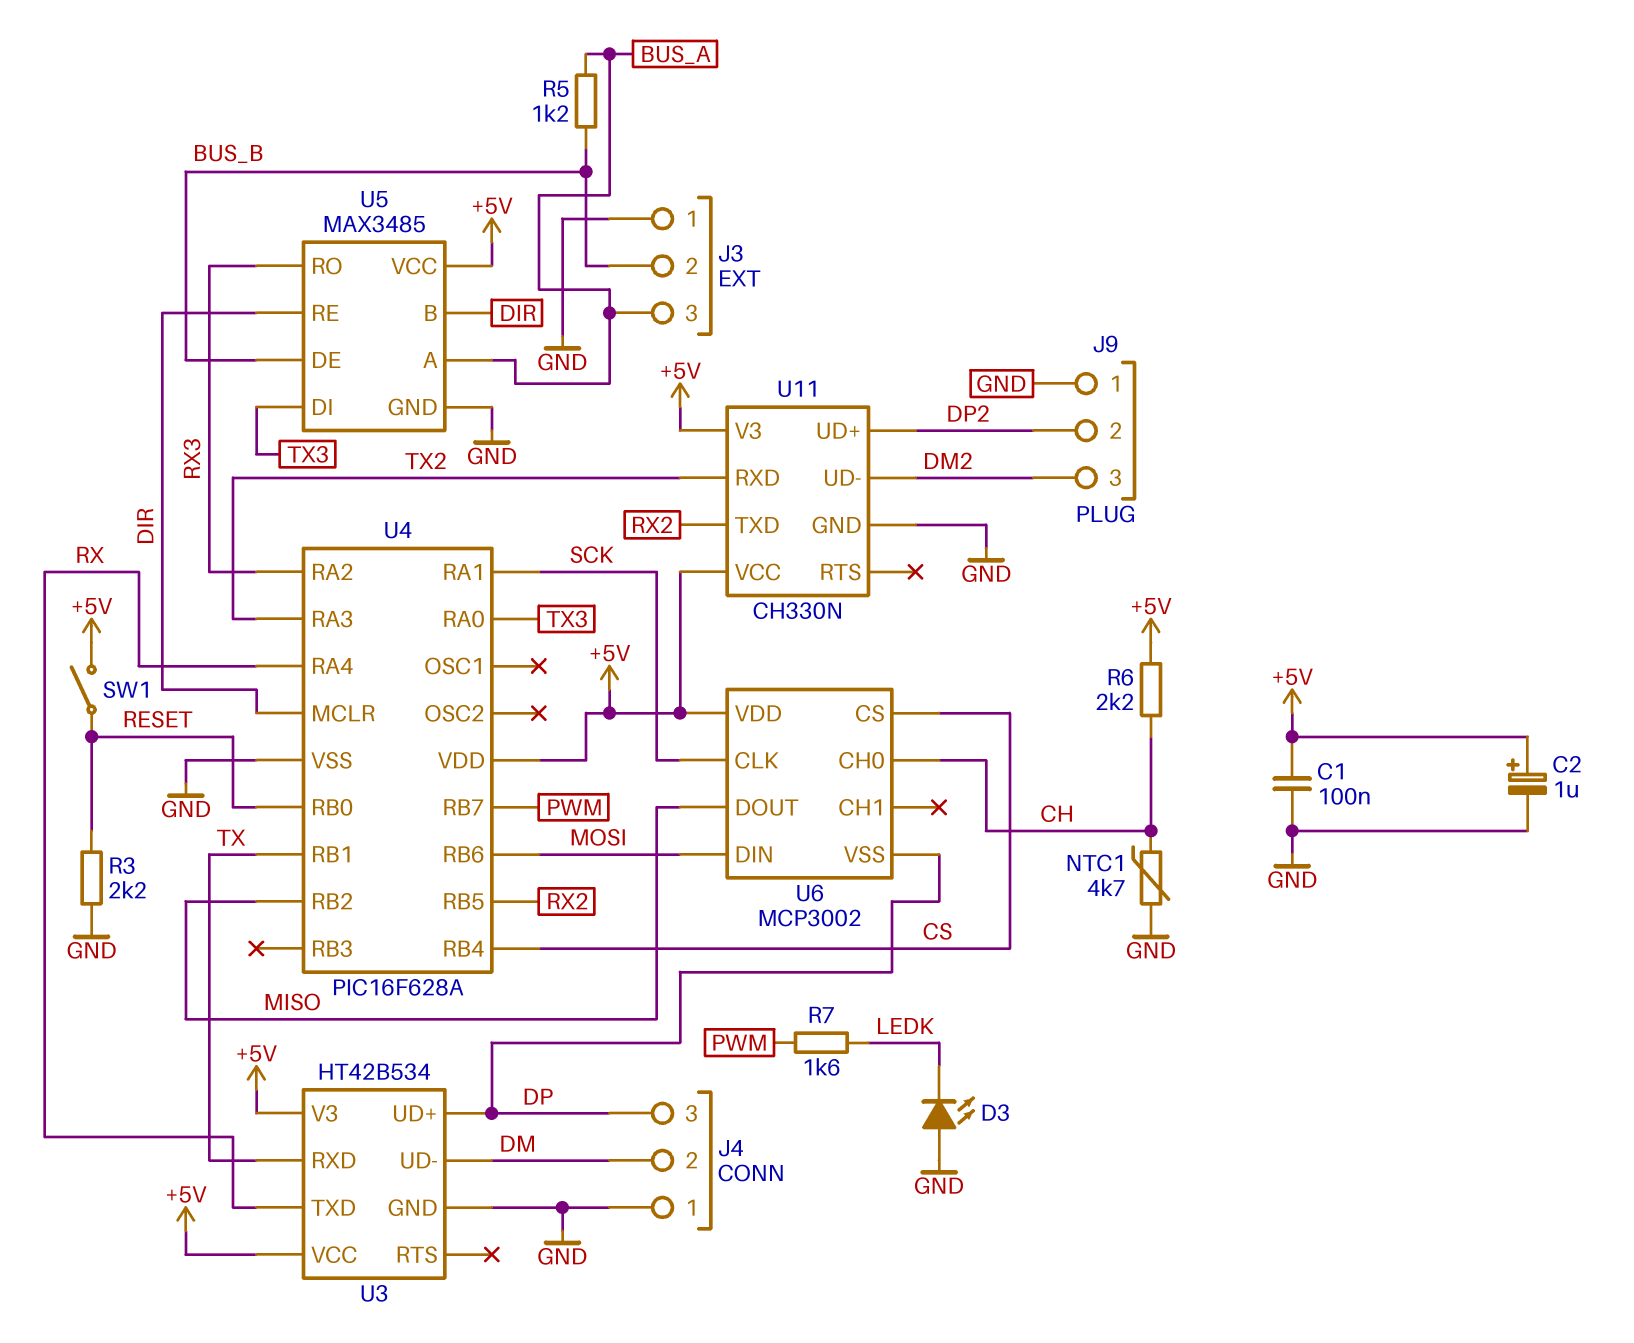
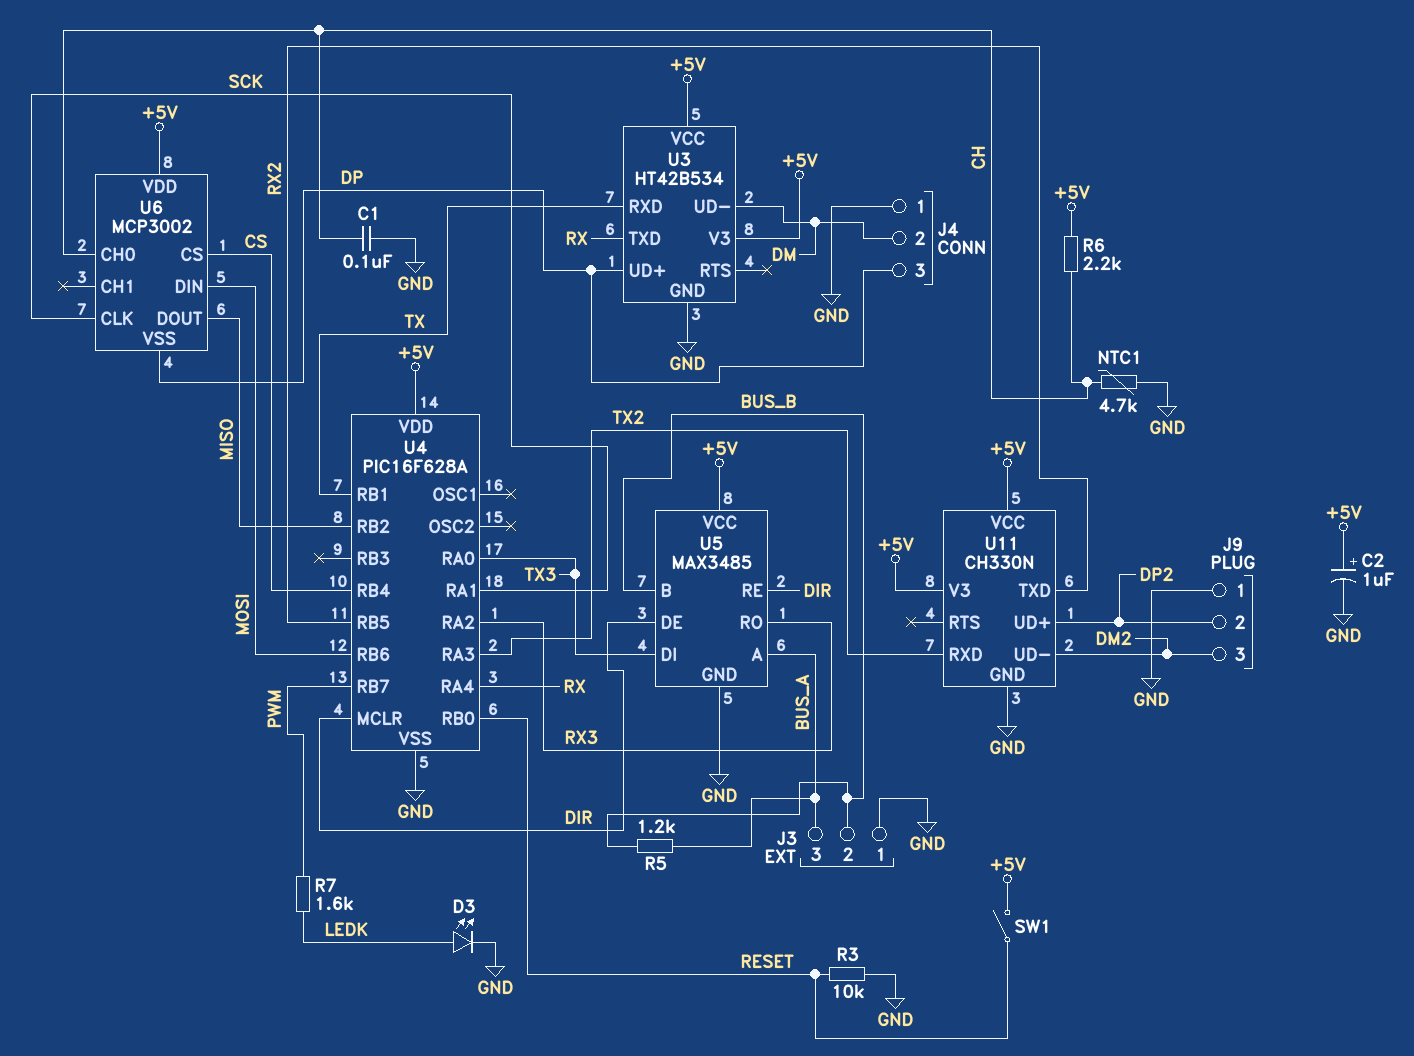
C1: 100nF (+5V, GND) -> 100nF (CH, GND)
D3: LED (A GND, K LEDK) -> LED (A LEDK, K GND)
R3: 2.2k (GND, RESET) -> 10k (GND, RESET)
U5 pin B: DIR -> BUS_B
U5 pin DE: BUS_B -> DIR

